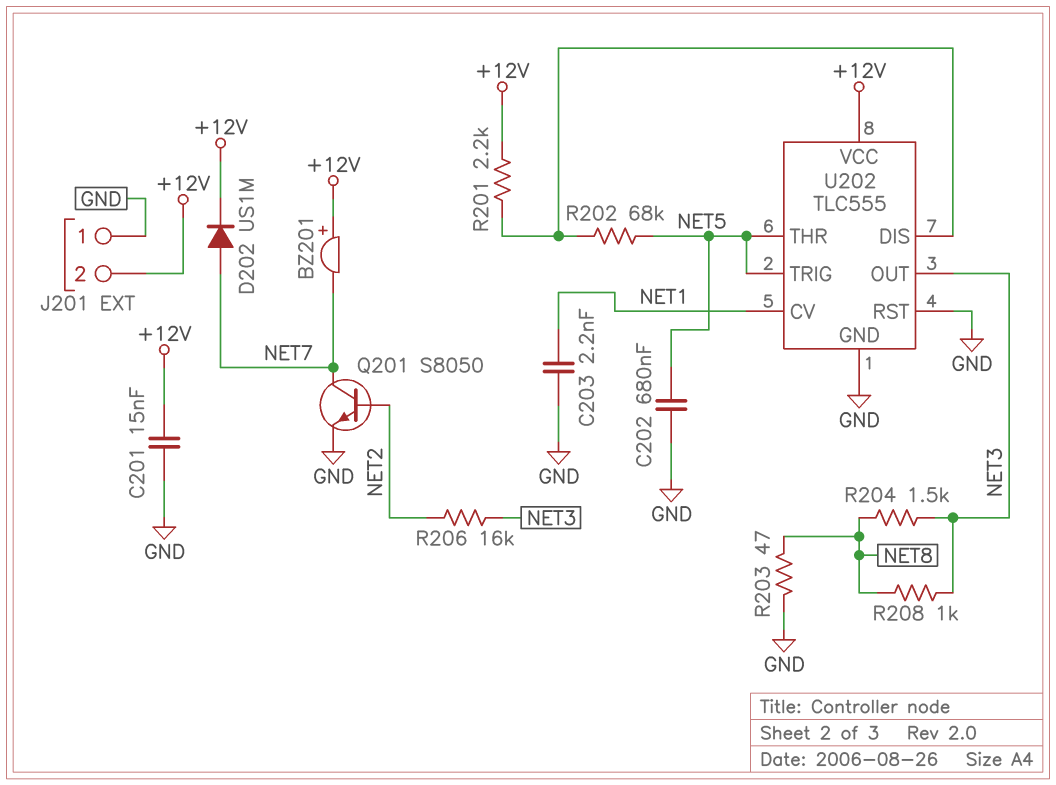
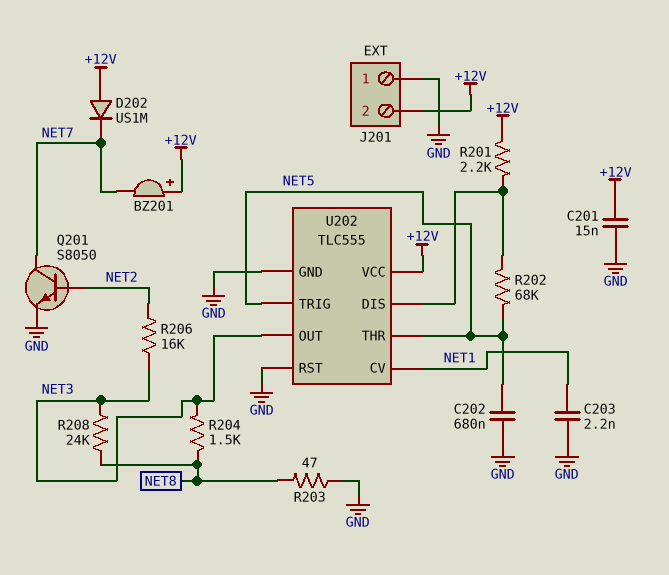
D202: diode US1M (A NET7, K +12V) -> diode US1M (A +12V, K NET7)
R208: 1k (NET3, NET8) -> 24k (NET3, NET8)

